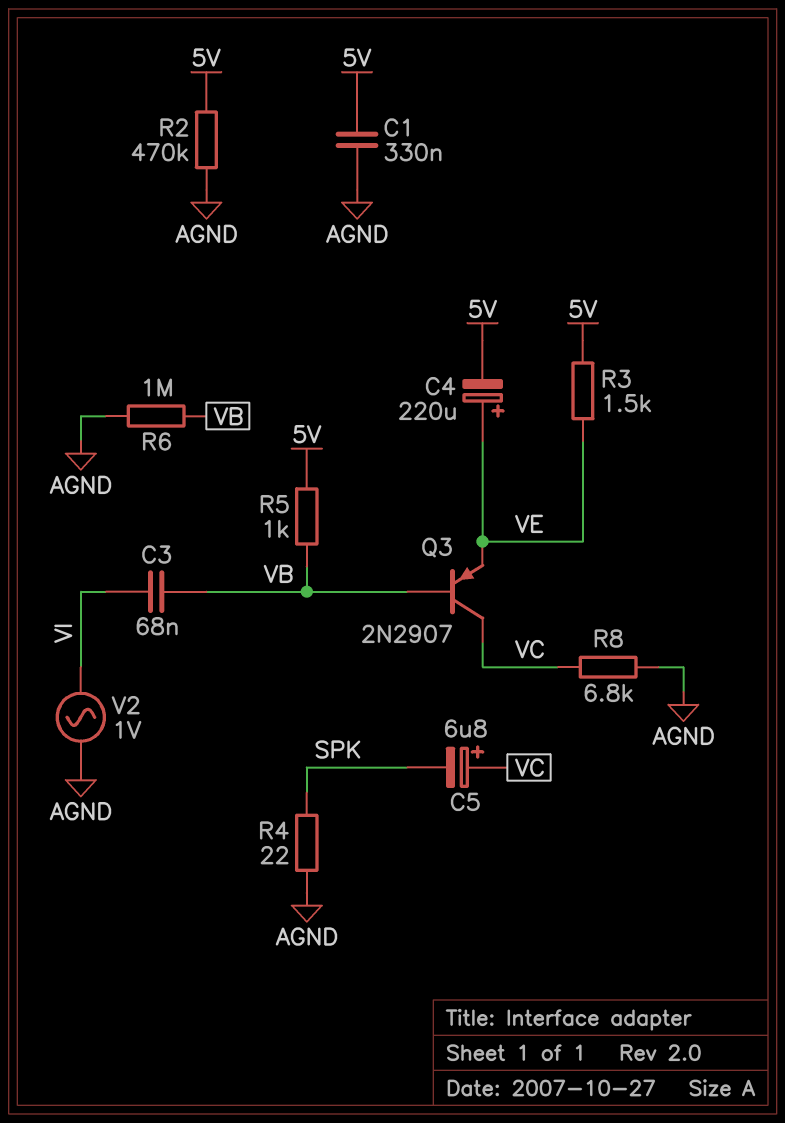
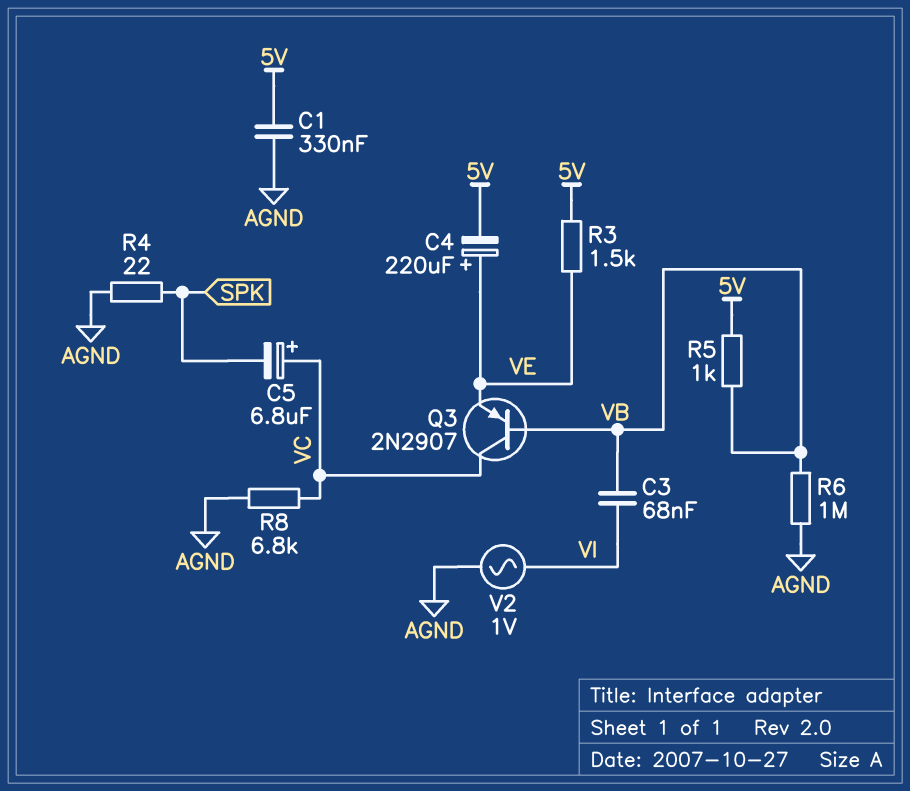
R2: 470k (5V, AGND) -> none

